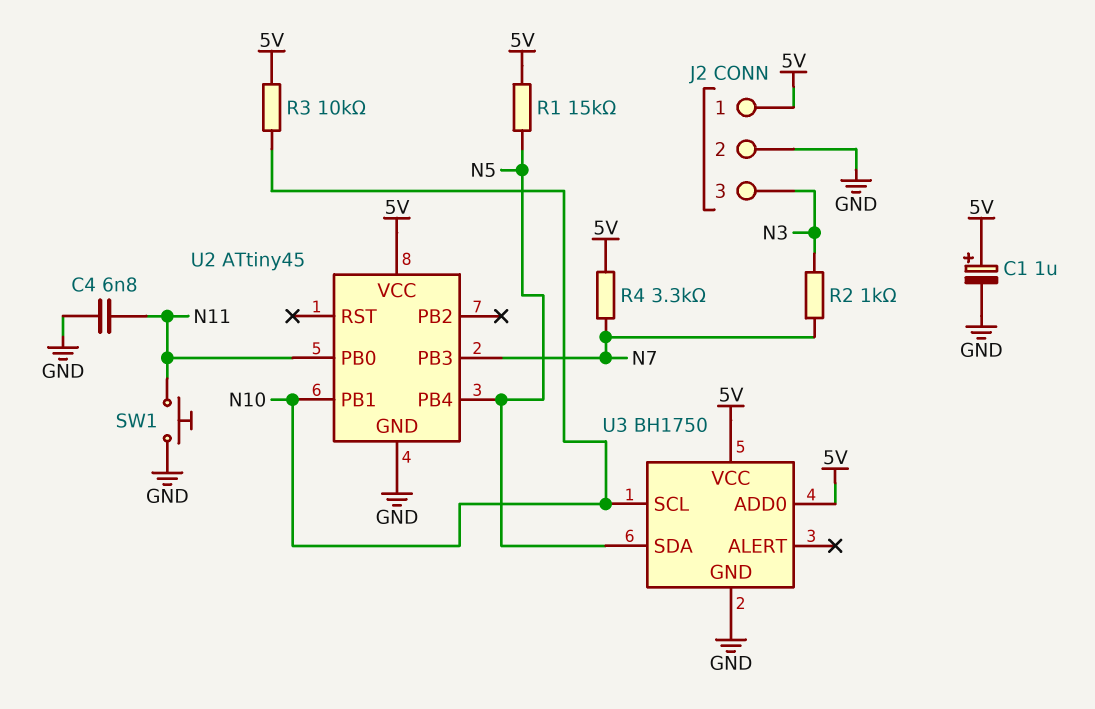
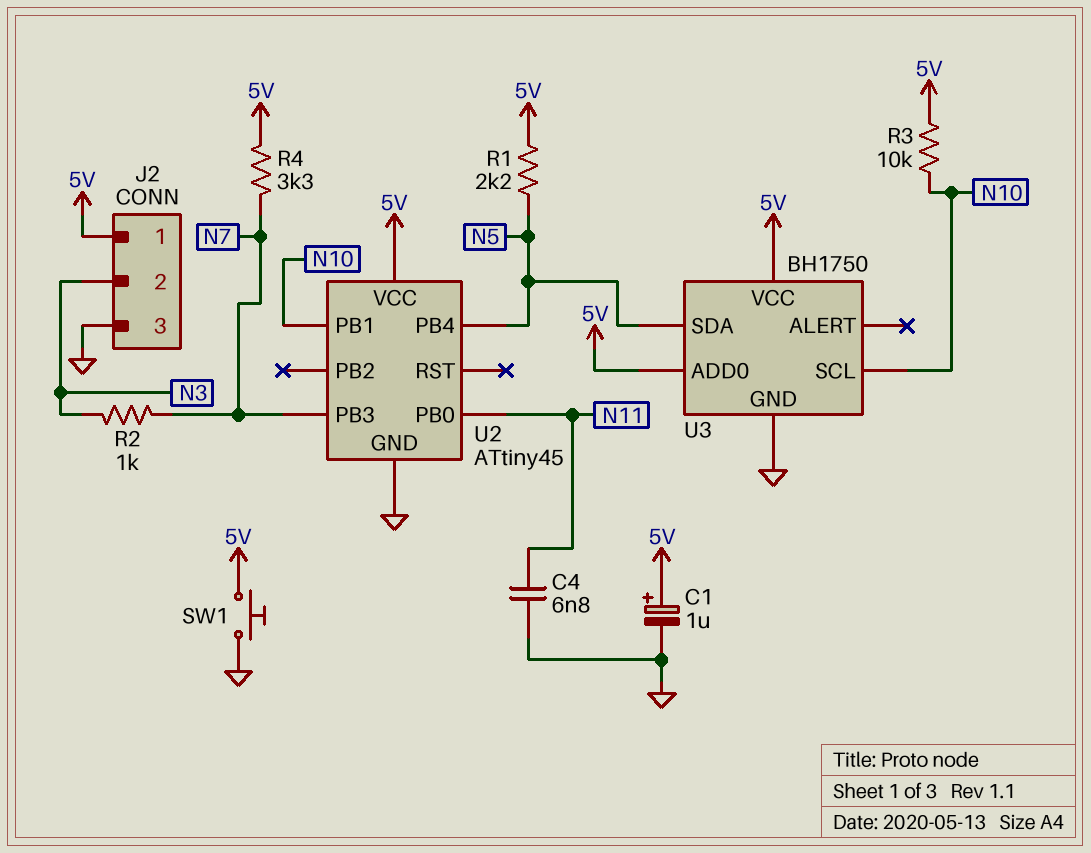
J2 pin 2: GND -> N3
J2 pin 3: N3 -> GND
R1: 15k (5V, N5) -> 2.2k (5V, N5)
SW1: button (GND, N11) -> button (5V, GND)

